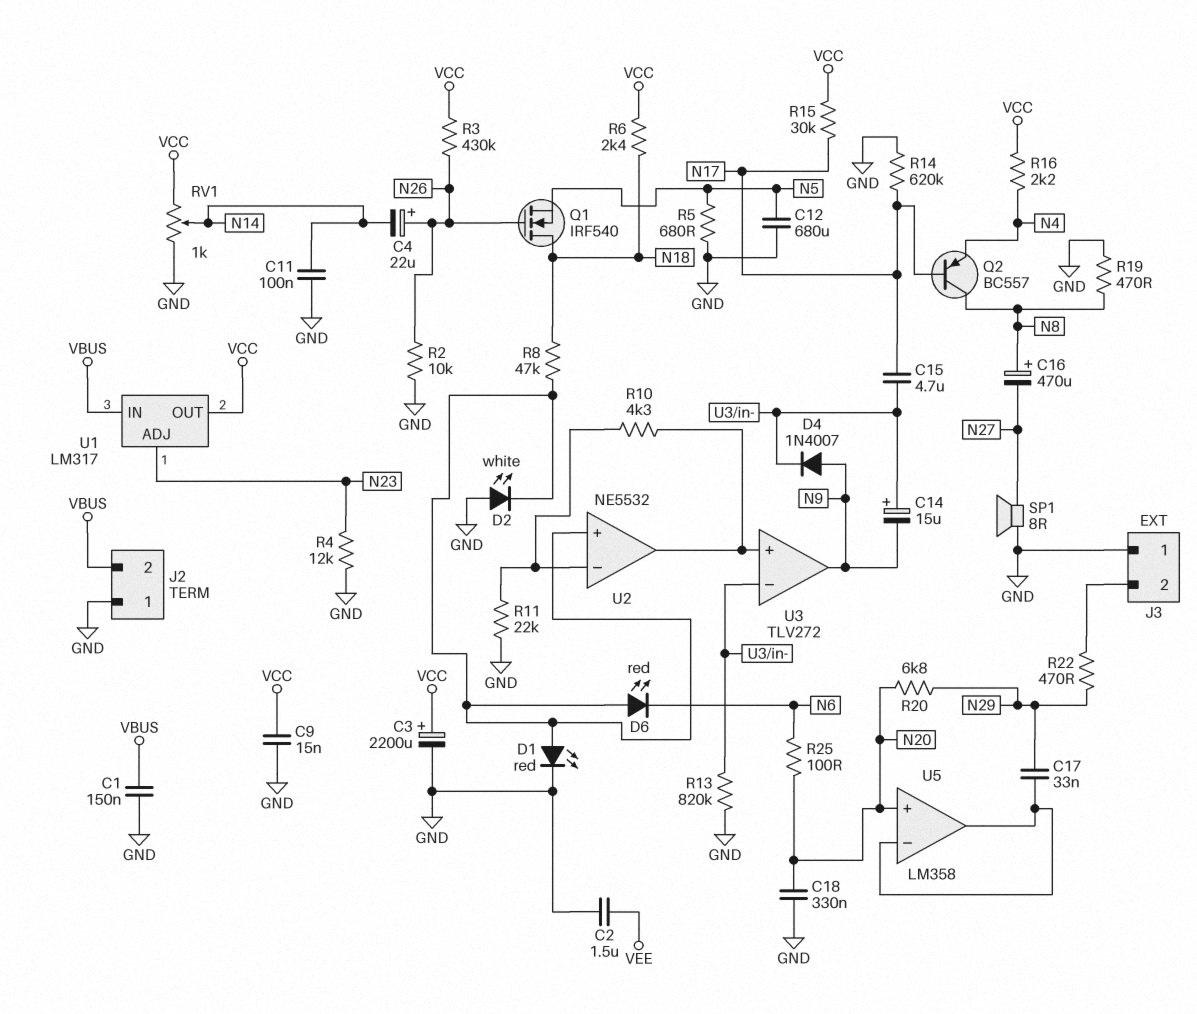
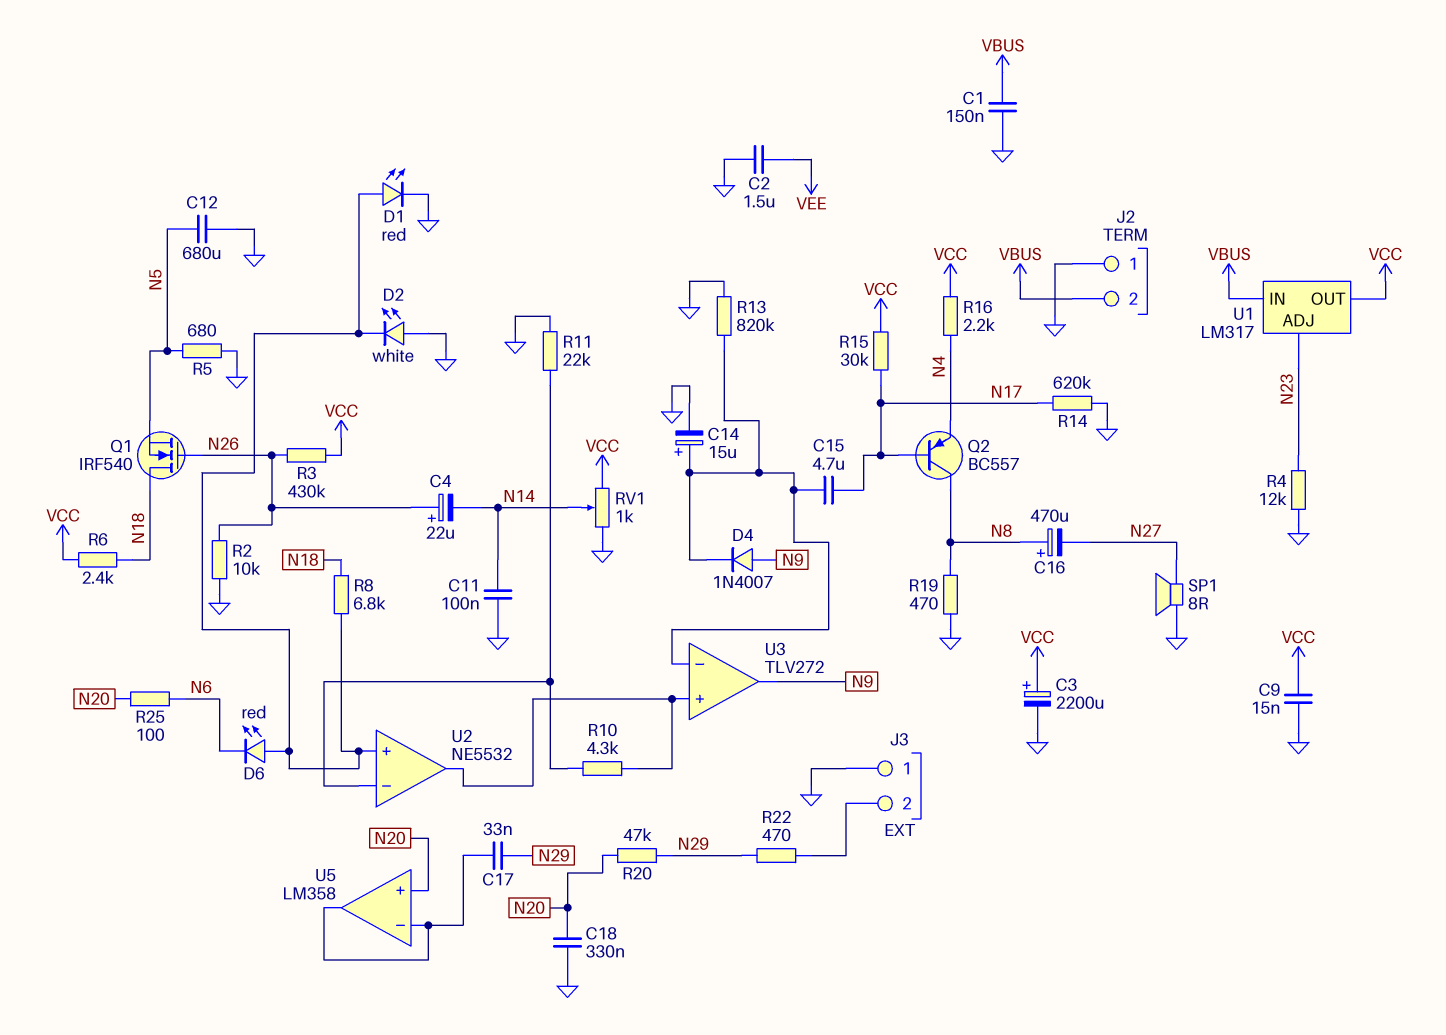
C14: 15uF (plus U3/in-, minus N9) -> 15uF (plus U3/in-, minus GND)
R8: 47k (N18, U2/in+) -> 6.8k (N18, U2/in+)
R20: 6.8k (N20, N29) -> 47k (N20, N29)

